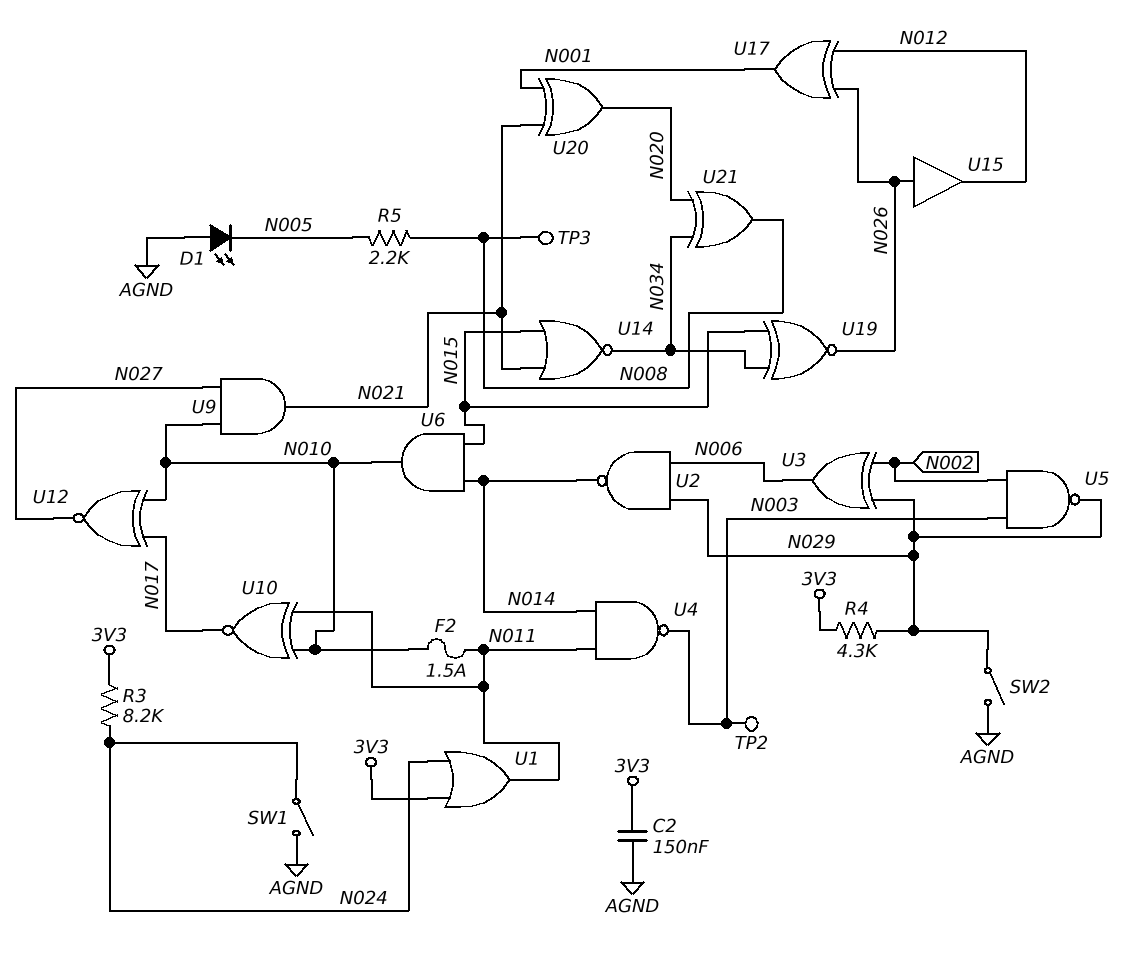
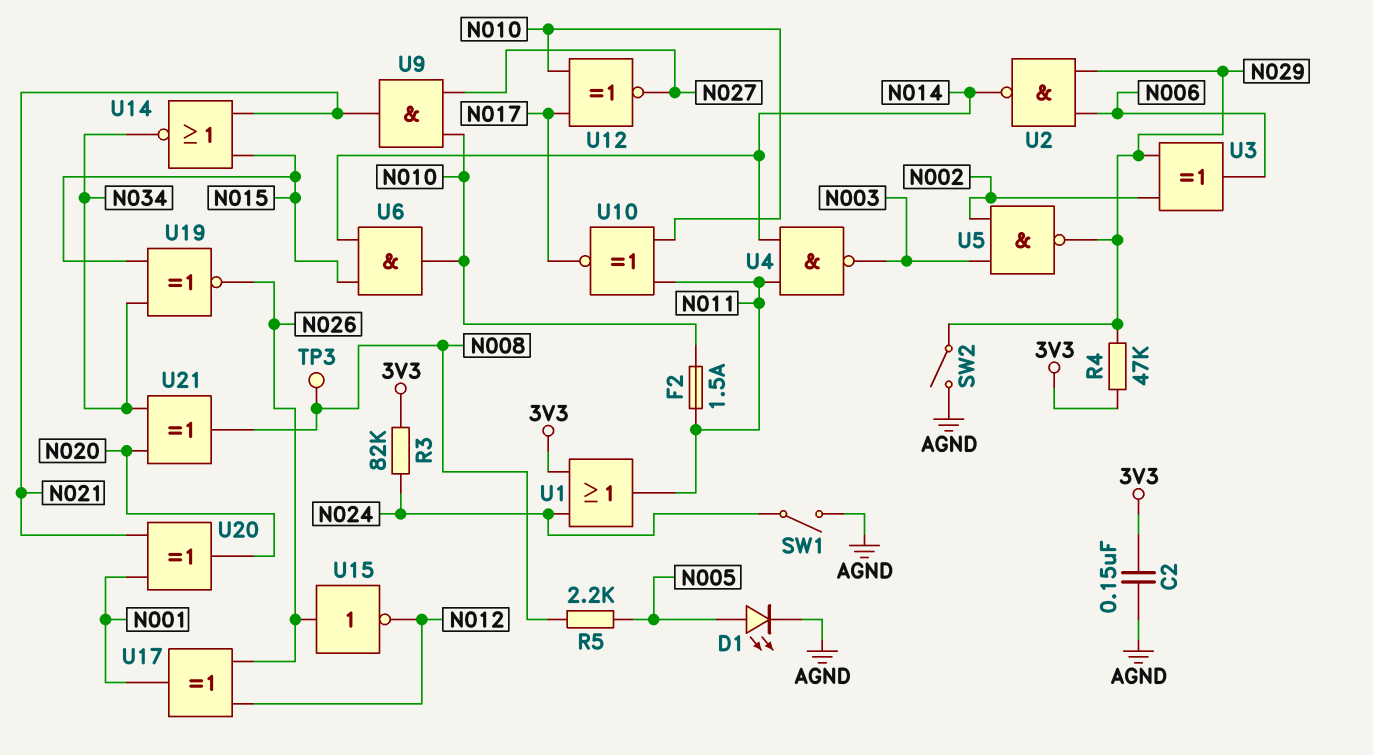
D1: LED (A AGND, K N005) -> LED (A N005, K AGND)
R3: 8.2k (3V3, N024) -> 82k (3V3, N024)
R4: 4.3k (3V3, N029) -> 47k (3V3, N029)
TP2: test point (N003) -> none
U15: buffer (in N026, out N012) -> NOT (in N026, out N012)

